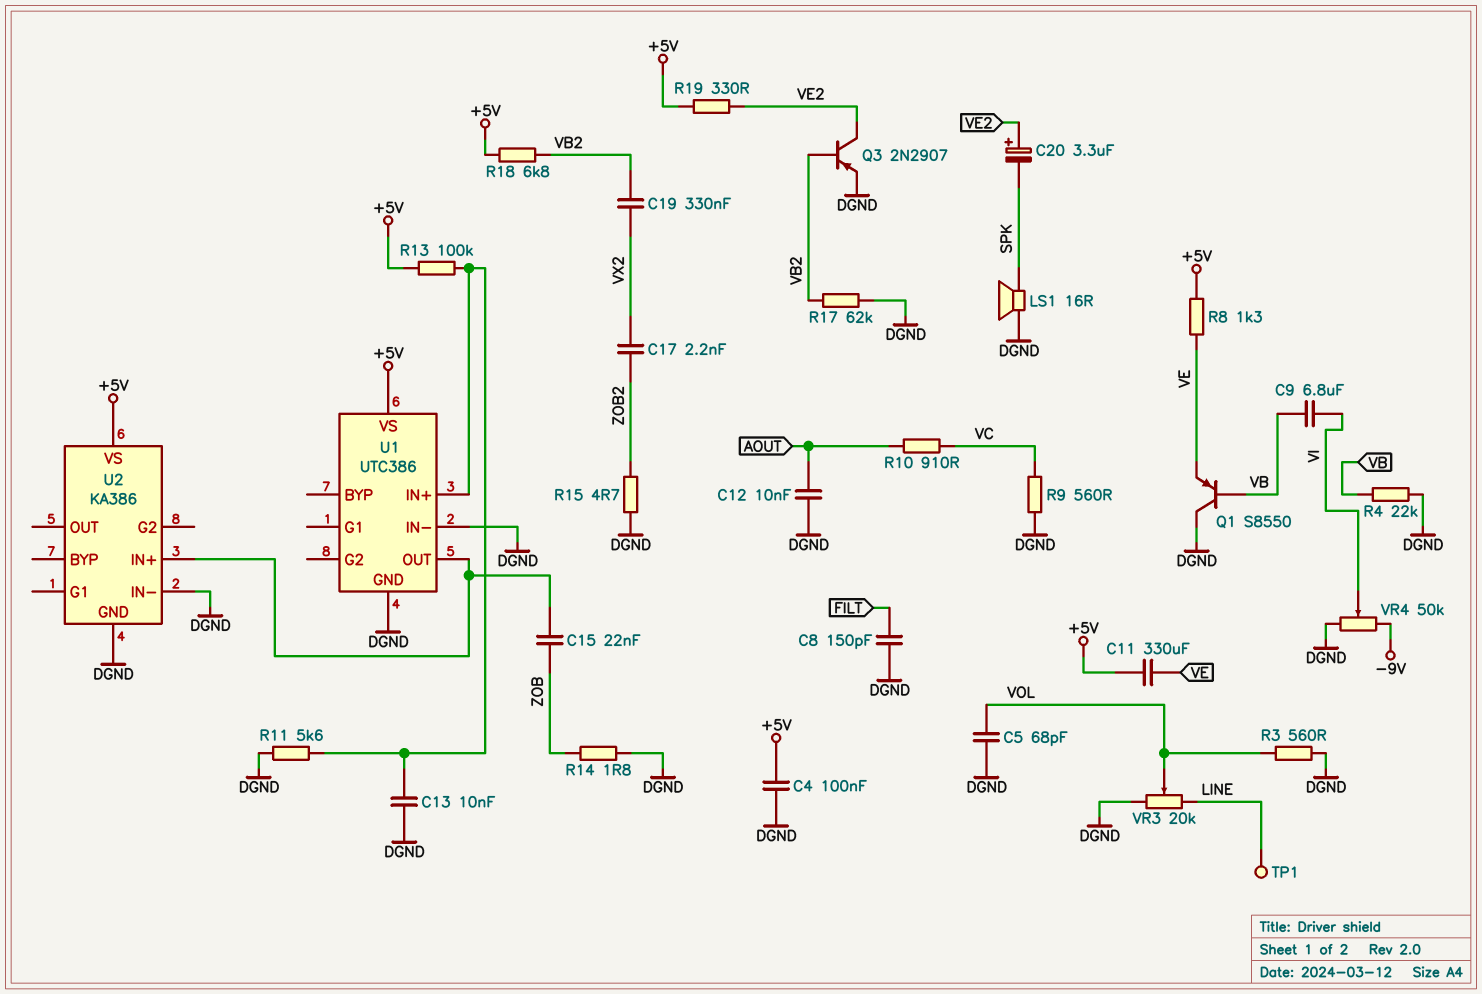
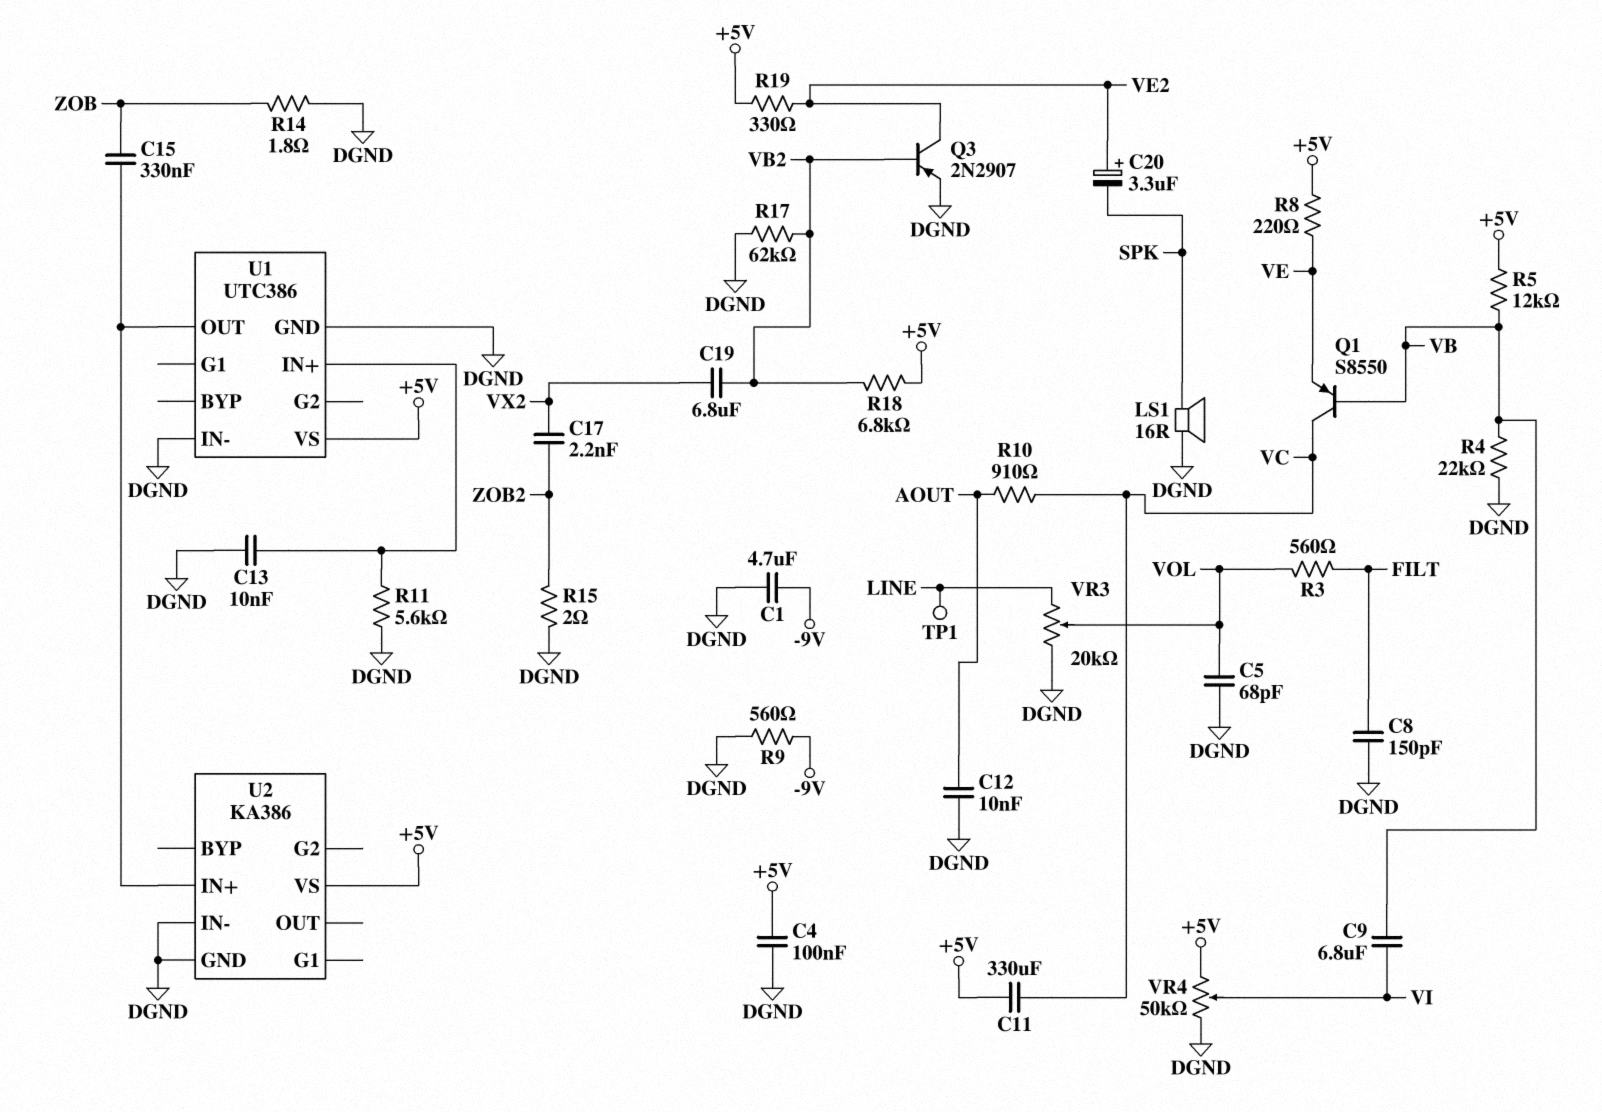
C1: none -> 4.7uF (-9V, DGND)
C11: 330uF (+5V, VE) -> 330uF (+5V, VC)
C15: 22nF (U1/OUT, ZOB) -> 330nF (U1/OUT, ZOB)
C19: 330nF (VB2, VX2) -> 6.8uF (VB2, VX2)
Q1: PNP S8550 (B VB, C DGND, E VE) -> PNP S8550 (B VB, C VC, E VE)
R3: 560 (DGND, VOL) -> 560 (FILT, VOL)
R5: none -> 12k (+5V, VB)
R8: 1.3k (+5V, VE) -> 220 (+5V, VE)
R9: 560 (DGND, VC) -> 560 (-9V, DGND)
R13: 100k (+5V, U1/IN+) -> none
R15: 4.7 (DGND, ZOB2) -> 2 (DGND, ZOB2)
VR4: 50k (-9V, DGND, wiper VI) -> 50k (+5V, DGND, wiper VI)

